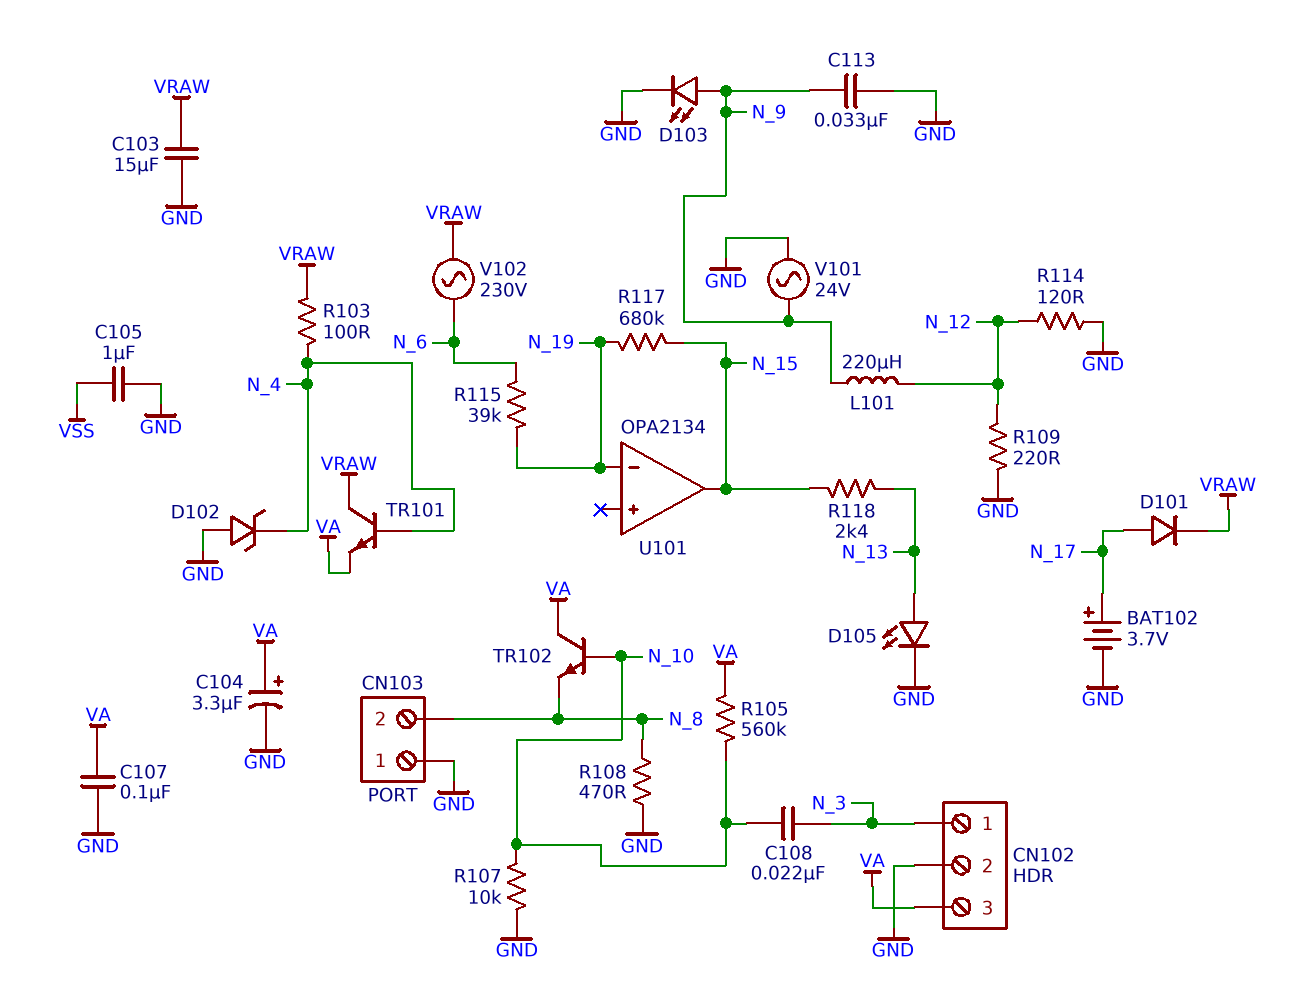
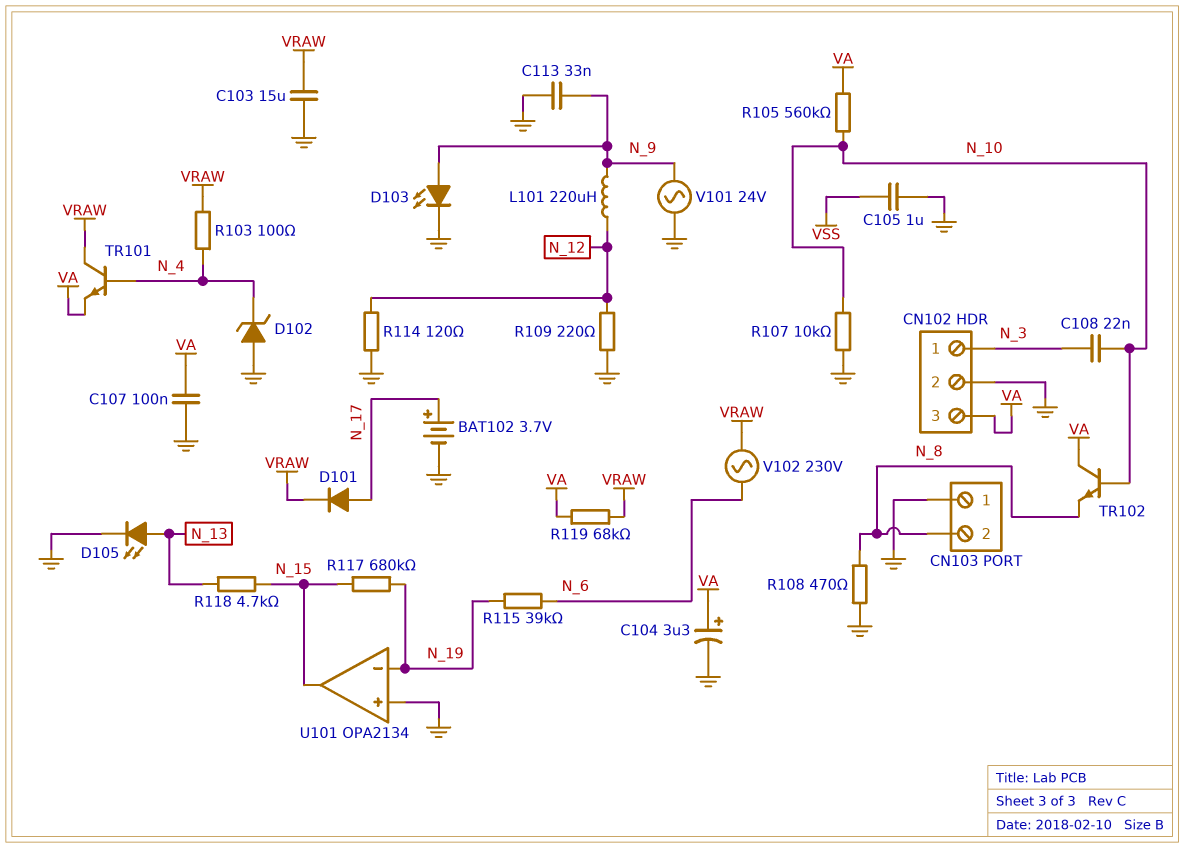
R118: 2.4k (N_13, N_15) -> 4.7k (N_13, N_15)
R119: none -> 68k (VA, VRAW)
U101 pin in+: none -> GND

